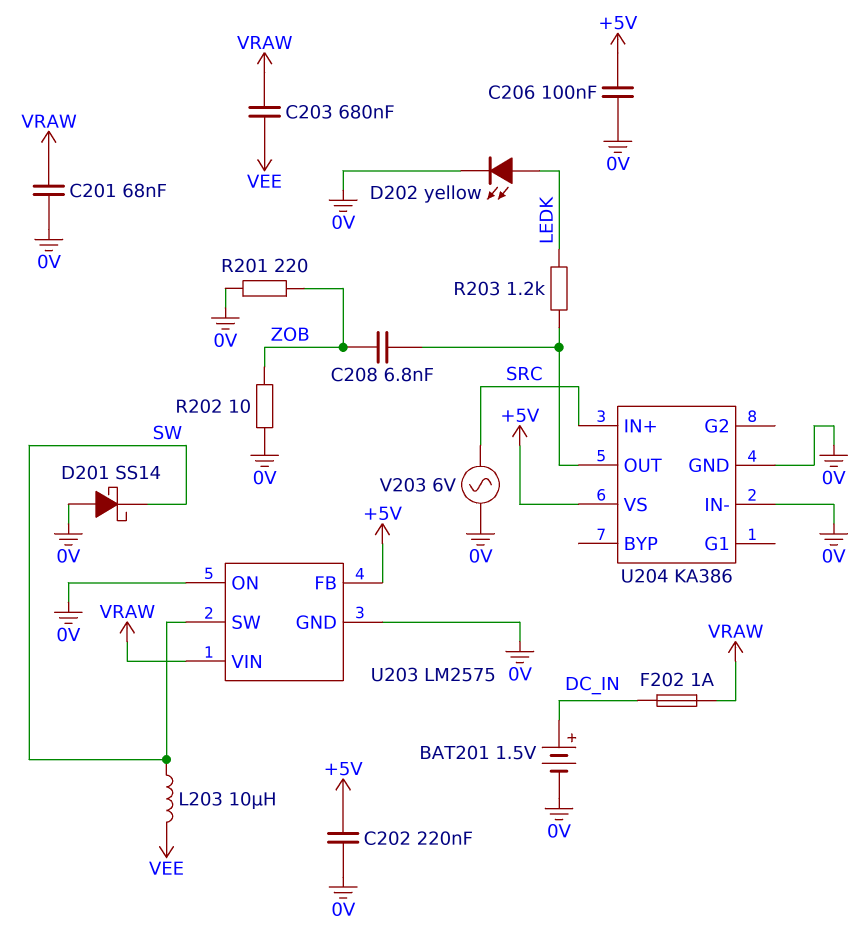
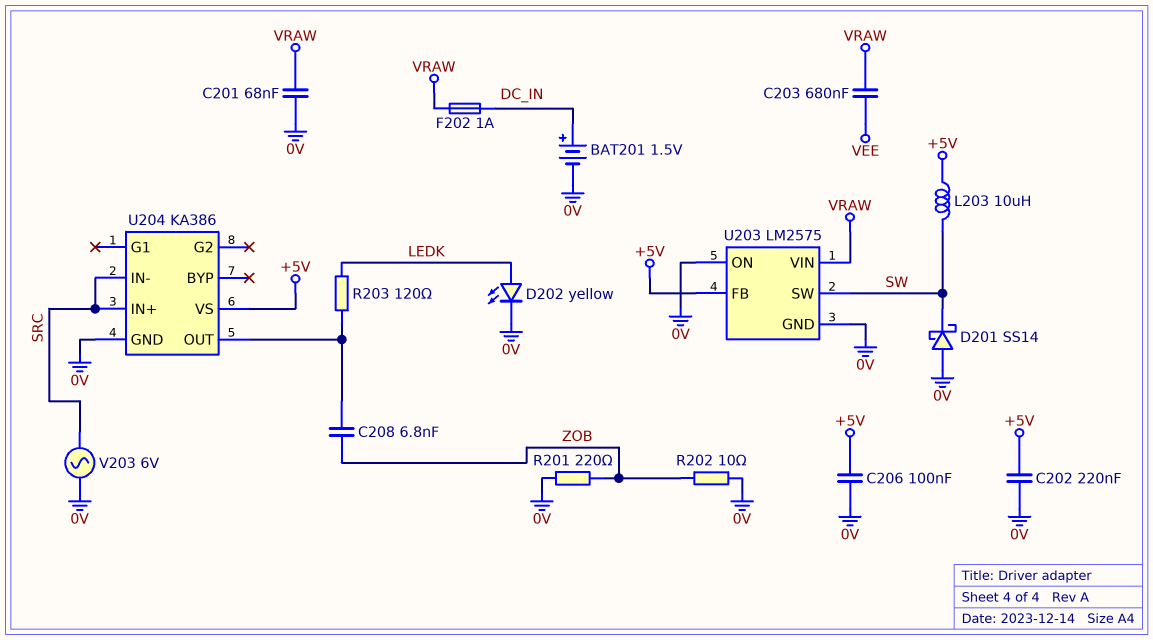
L203: 10uH (SW, VEE) -> 10uH (+5V, SW)
R203: 1.2k (LEDK, U204/OUT) -> 120 (LEDK, U204/OUT)
U204 pin IN-: 0V -> SRC

